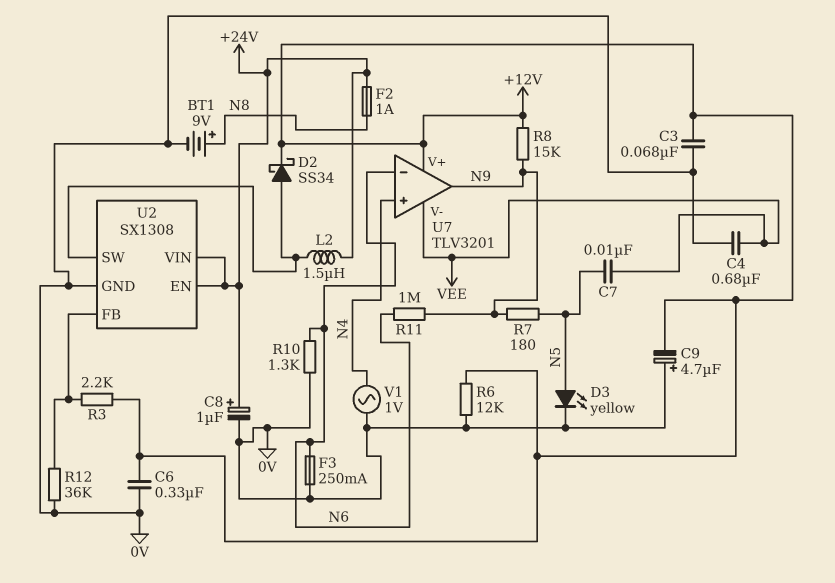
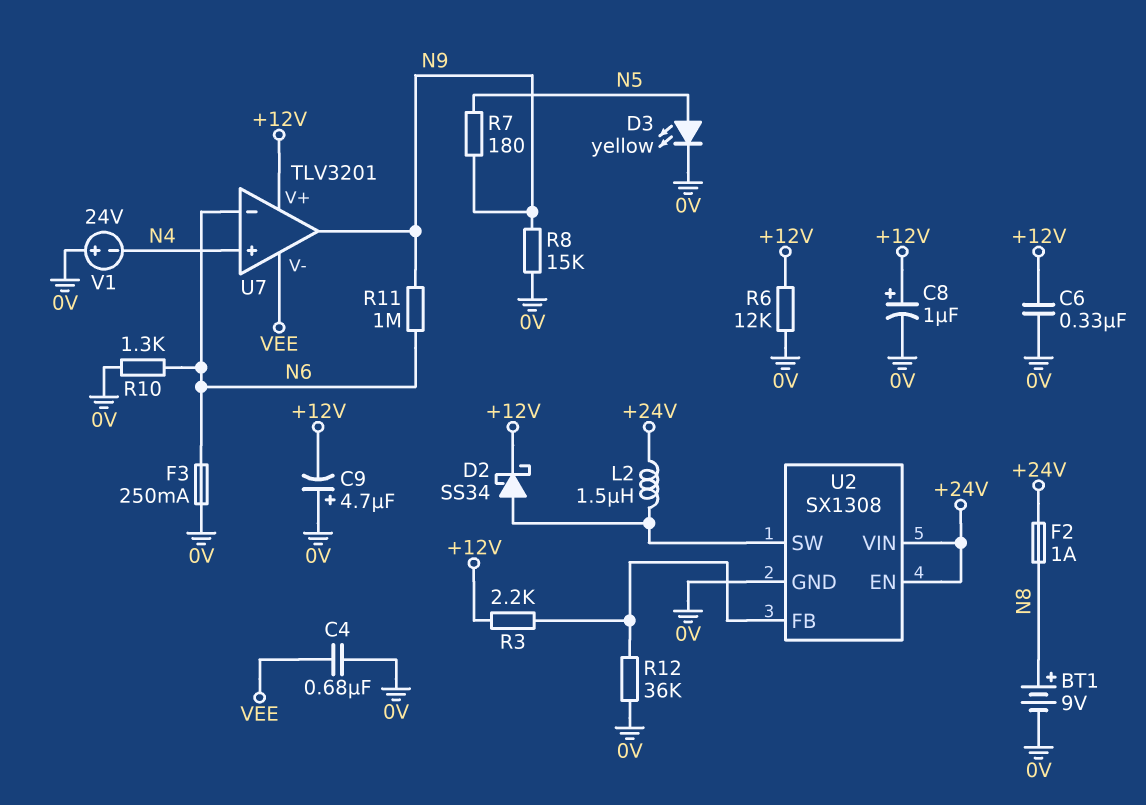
C3: 68nF (+12V, 0V) -> none
C7: 10nF (N5, VEE) -> none
C8: 1uF (plus +24V, minus 0V) -> 1uF (plus +12V, minus 0V)
R8: 15k (+12V, N9) -> 15k (0V, N9)
V1: AC 1V (0V, N4) -> 24V (plus 0V, minus N4)

